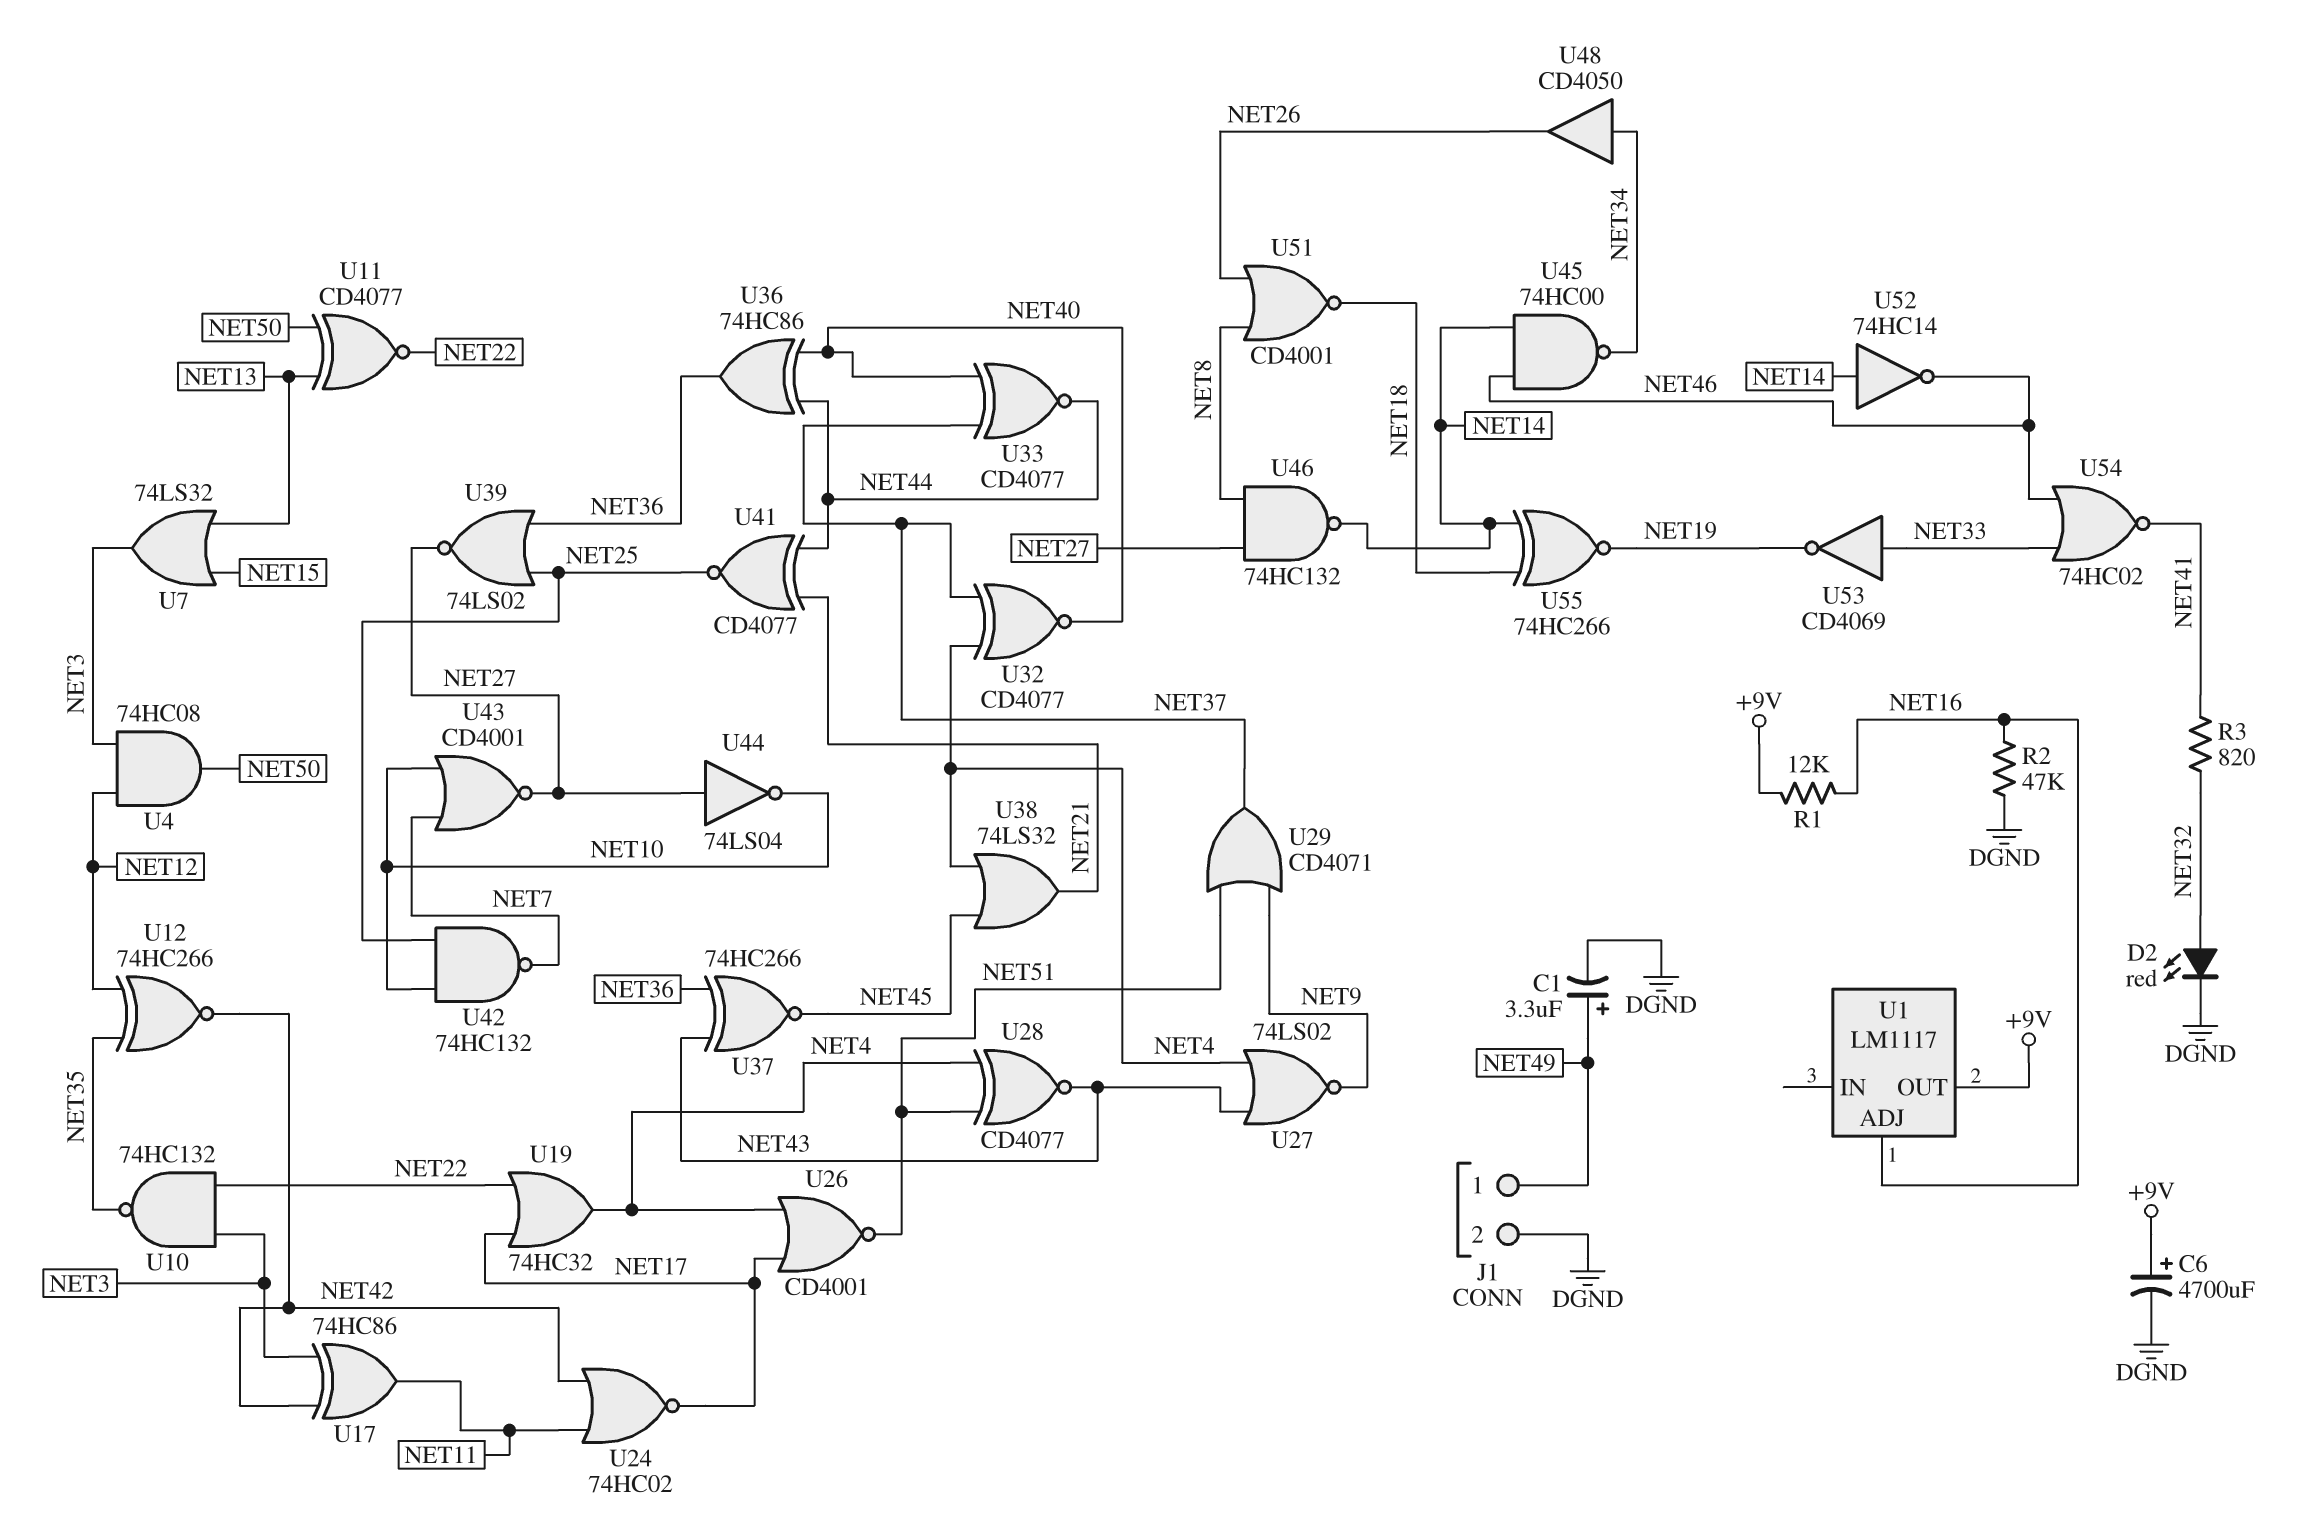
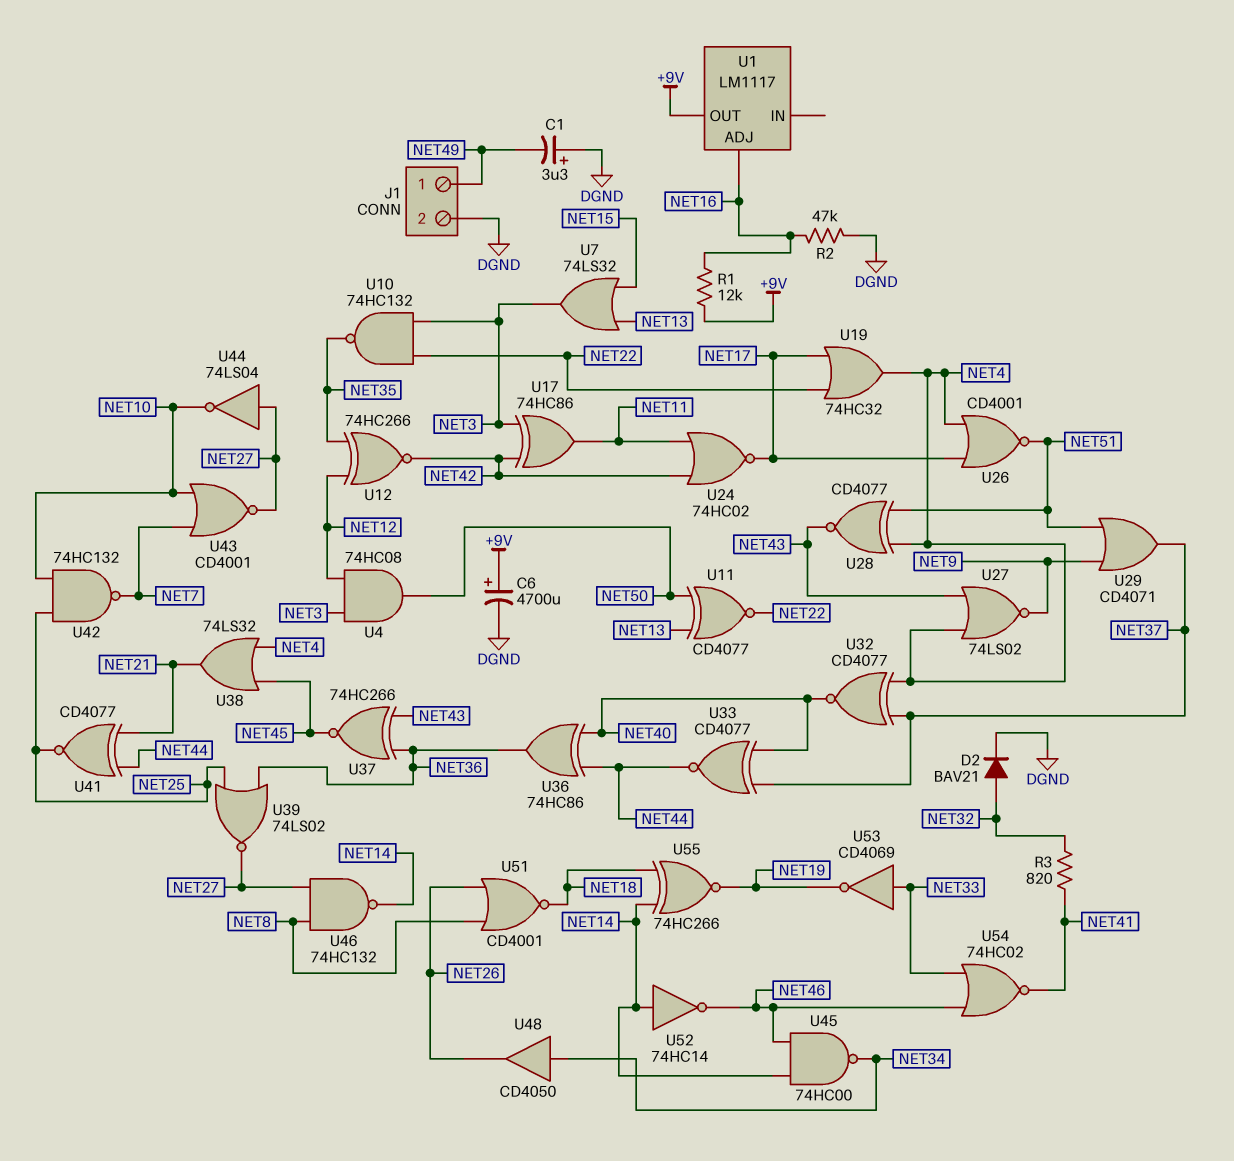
C1: 3.3uF (plus NET49, minus DGND) -> 3.3uF (plus DGND, minus NET49)
D2: LED red (A NET32, K DGND) -> diode BAV21 (A NET32, K DGND)

